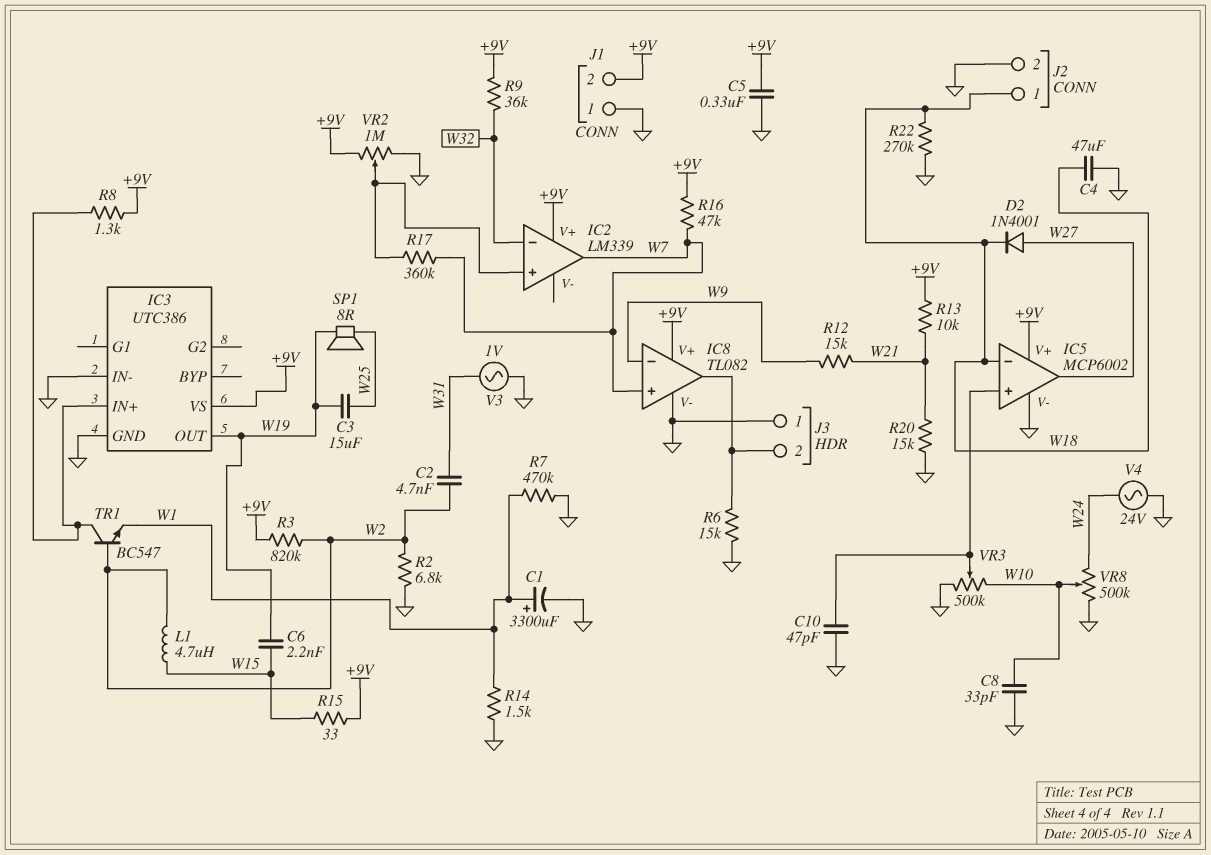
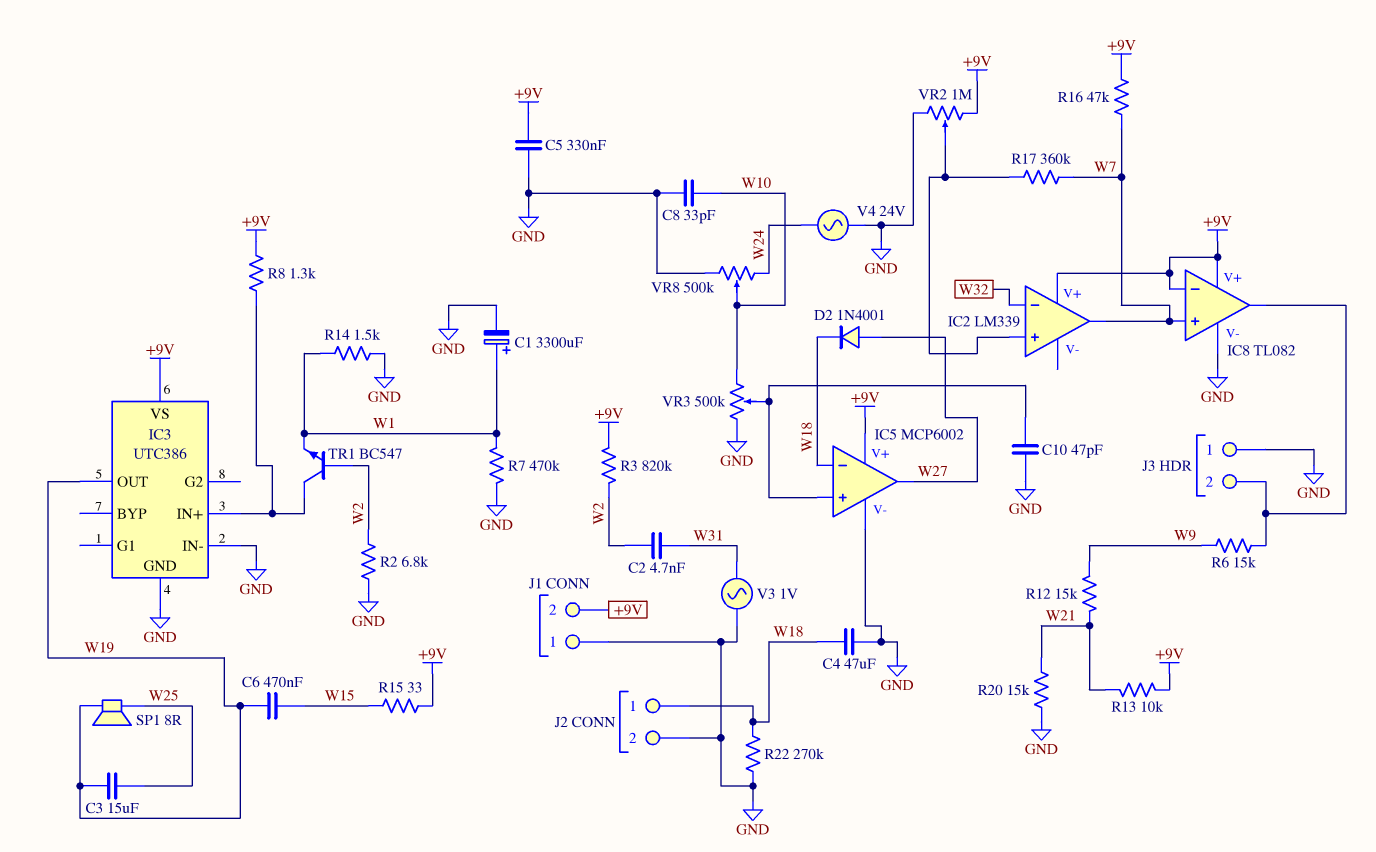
C6: 2.2nF (W15, W19) -> 470nF (W15, W19)
IC8 pin in-: W9 -> +9V
L1: 4.7uH (W2, W15) -> none
R6: 15k (GND, IC8/out) -> 15k (IC8/out, W9)
R9: 36k (+9V, W32) -> none

